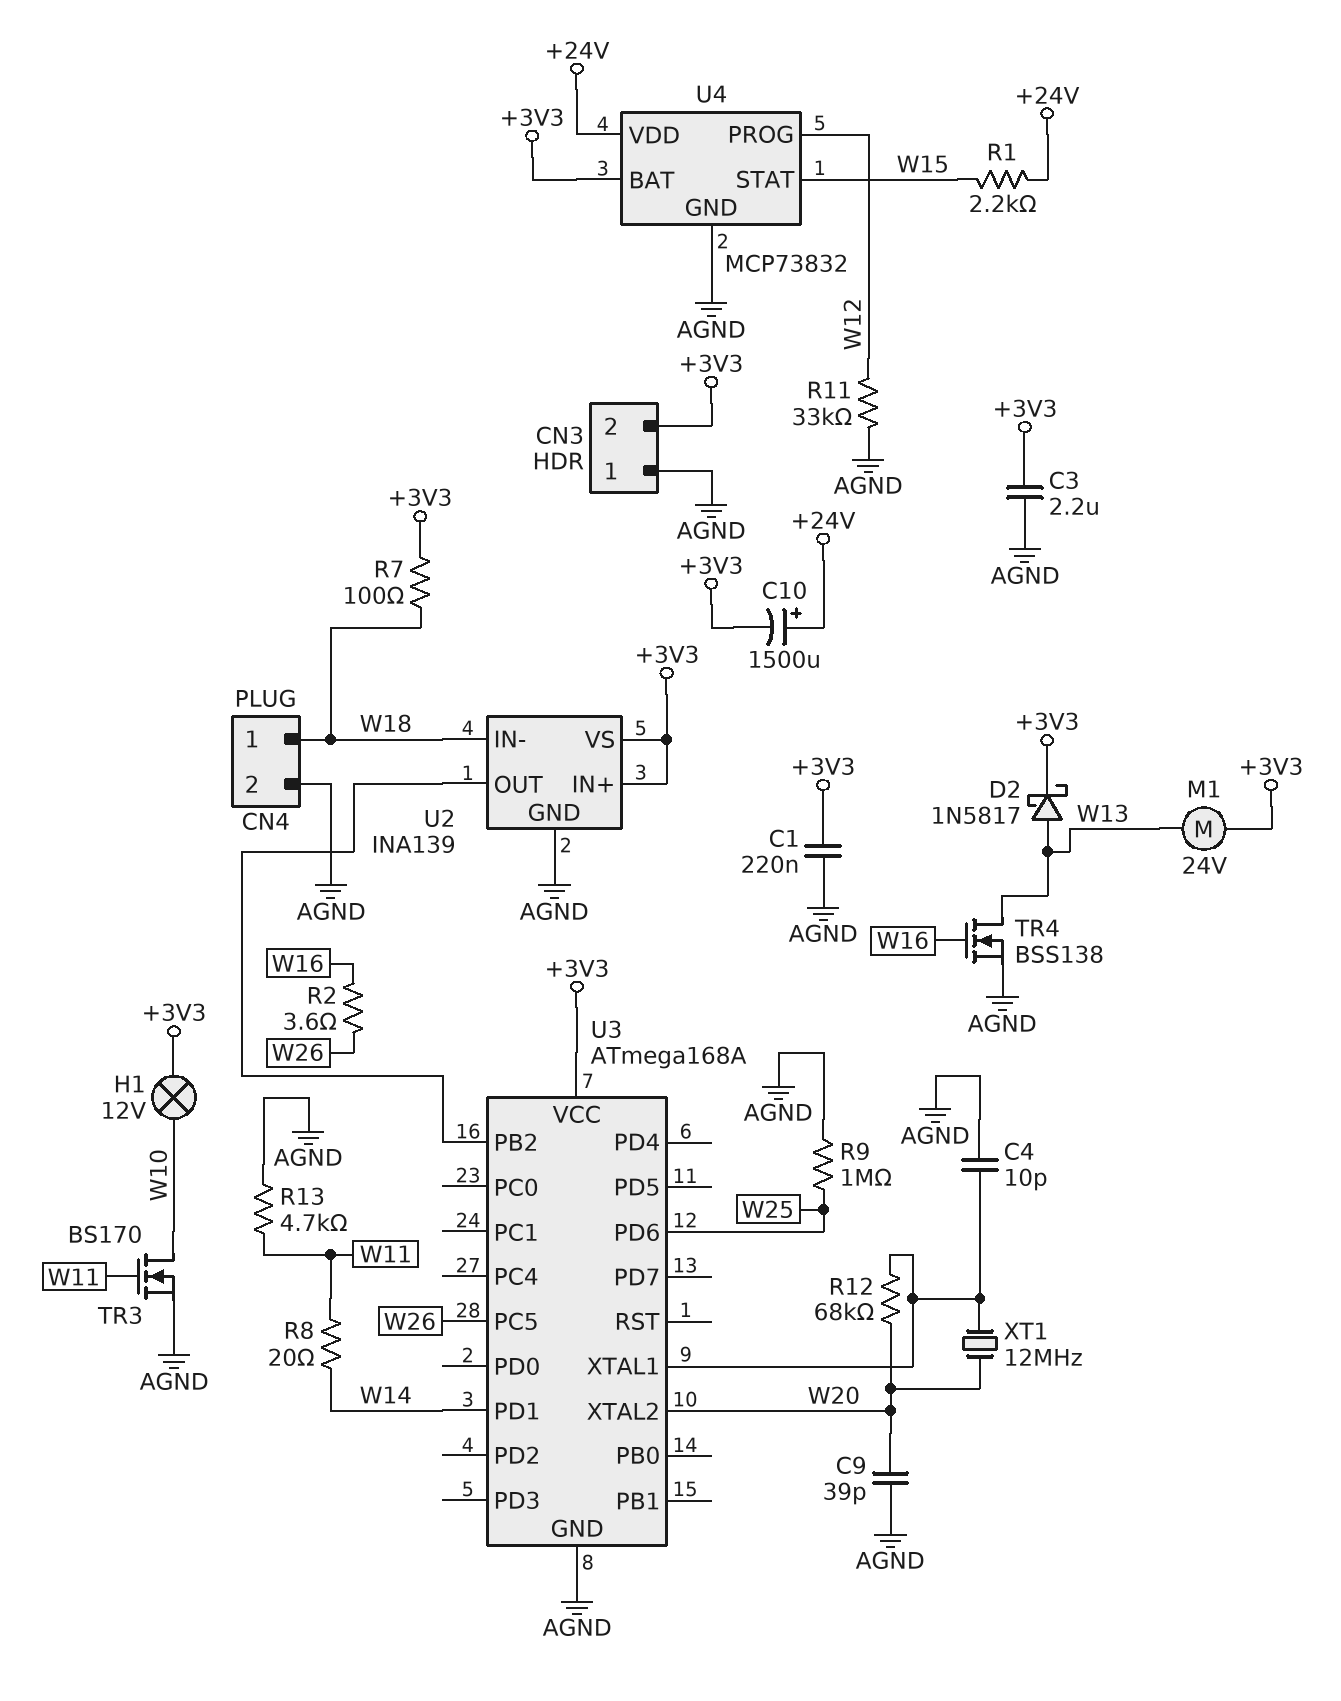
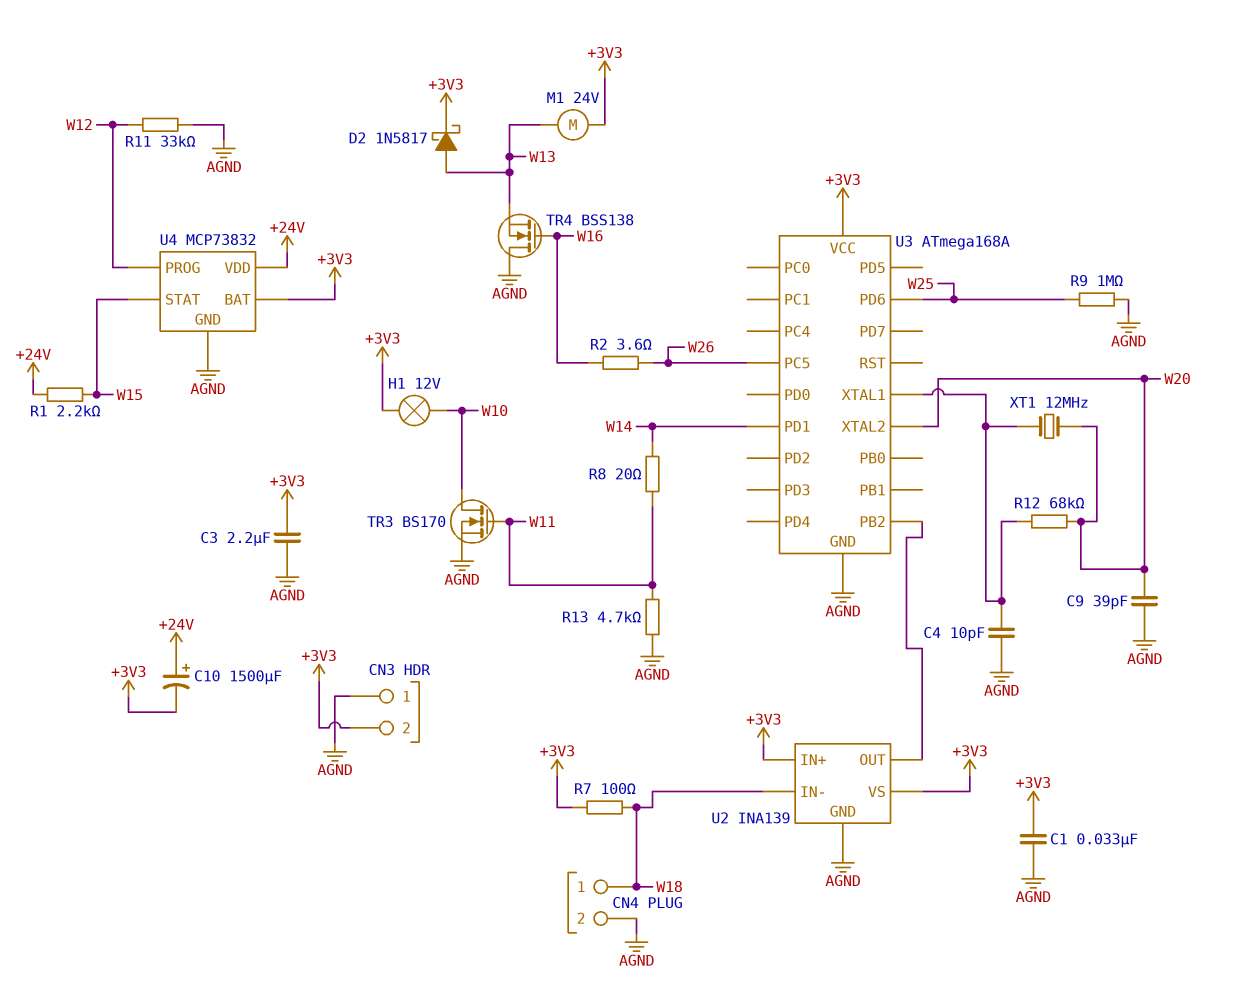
C1: 220nF (+3V3, AGND) -> 33nF (+3V3, AGND)
TR4: NMOS BSS138 (G W16, D W13, S AGND) -> NMOS BSS138 (G W16, D AGND, S W13)

